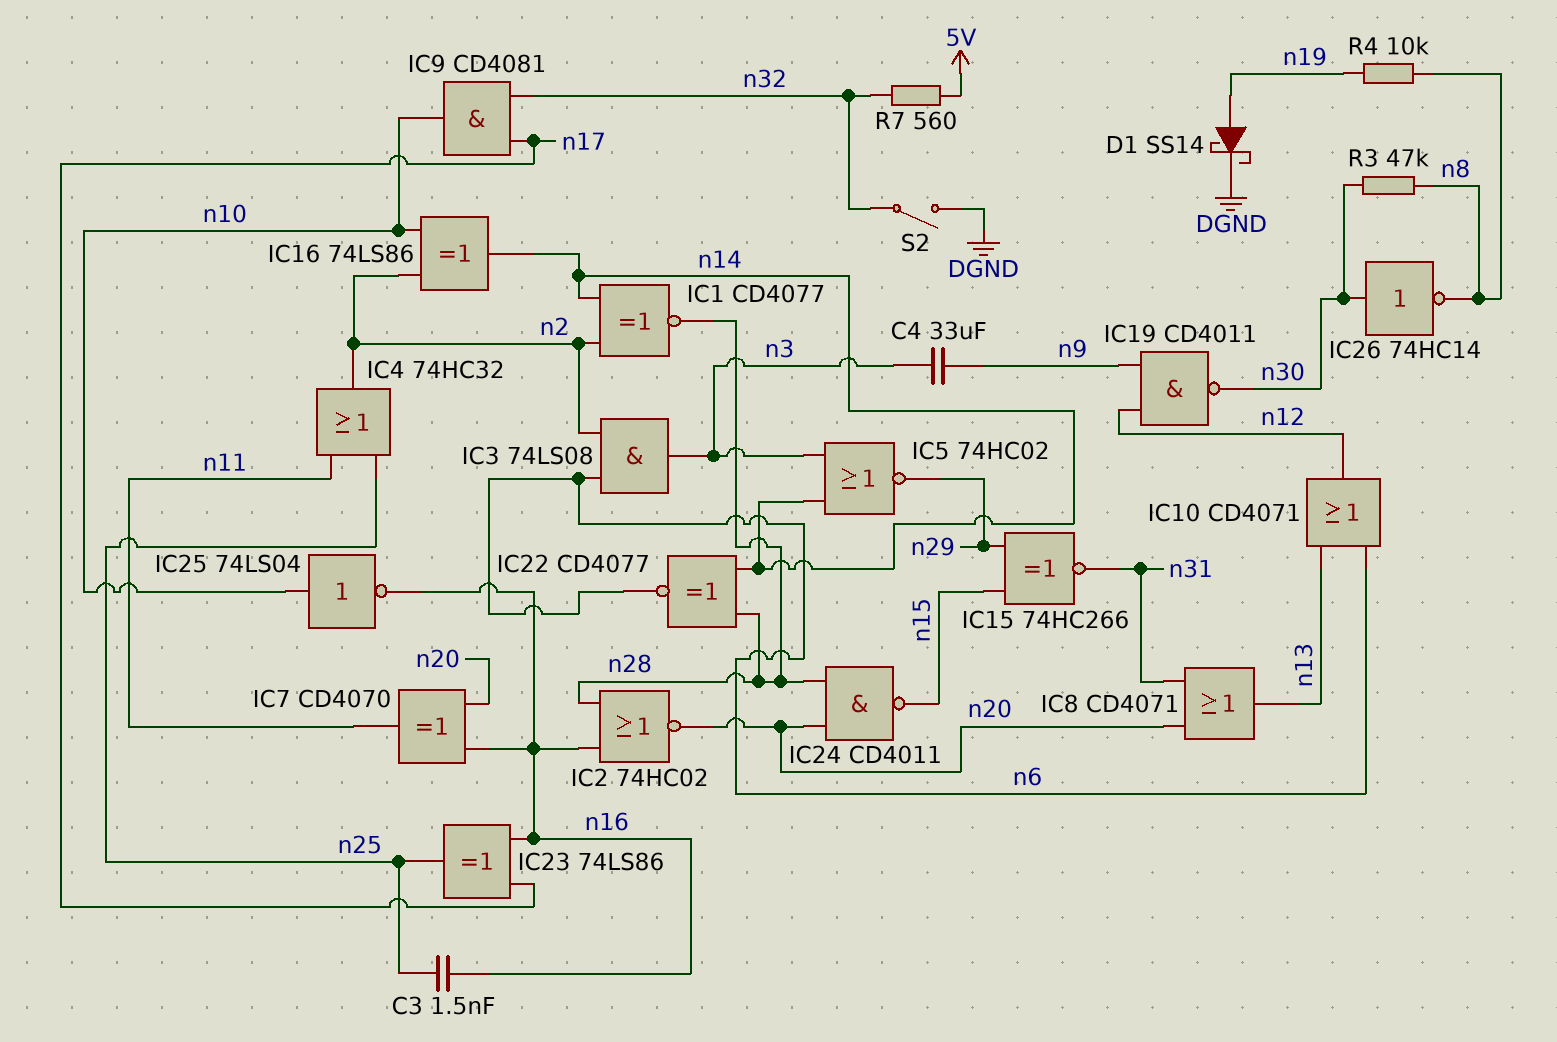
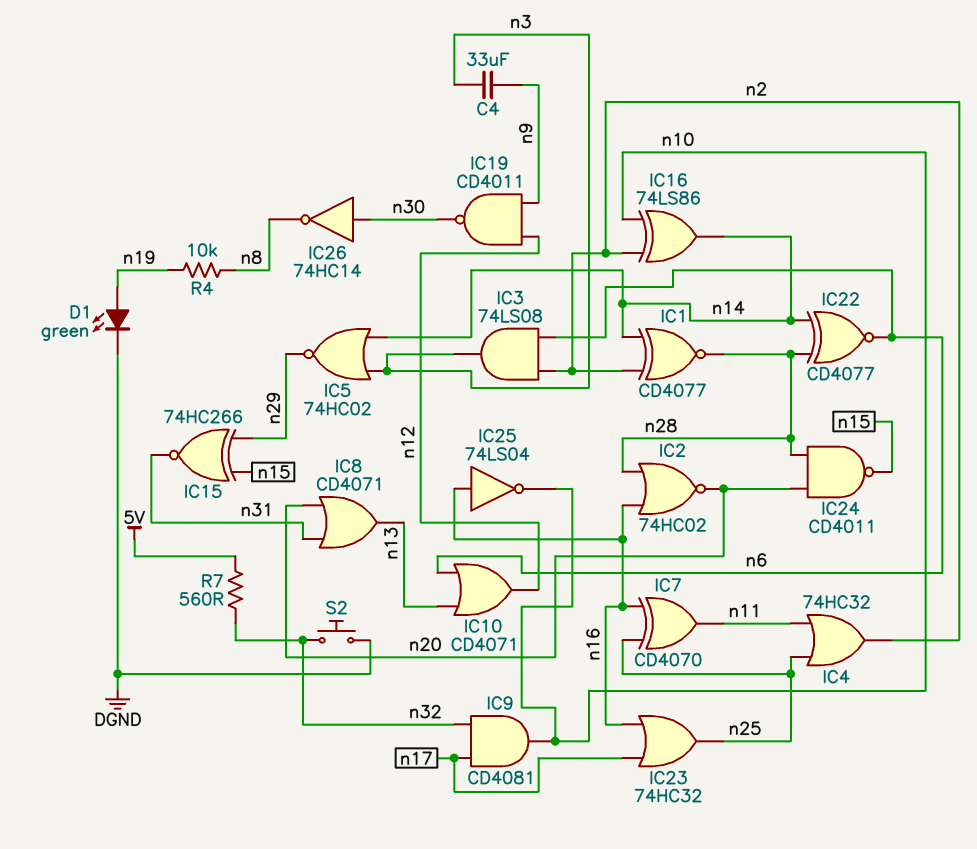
C3: 1.5nF (n16, n25) -> none
D1: schottky SS14 (A n19, K DGND) -> LED green (A n19, K DGND)
IC7: XOR CD4070 (in n16, in n20, out n11) -> XOR CD4070 (in n16, in n25, out n11)
IC23: XOR 74LS86 (in n16, in n17, out n25) -> OR 74HC32 (in n16, in n17, out n25)
IC25: NOT 74LS04 (in n10, out n16) -> NOT 74LS04 (in n16, out n10)
R3: 47k (n8, n30) -> none
S2: switch (DGND, n32) -> button (DGND, n32)

